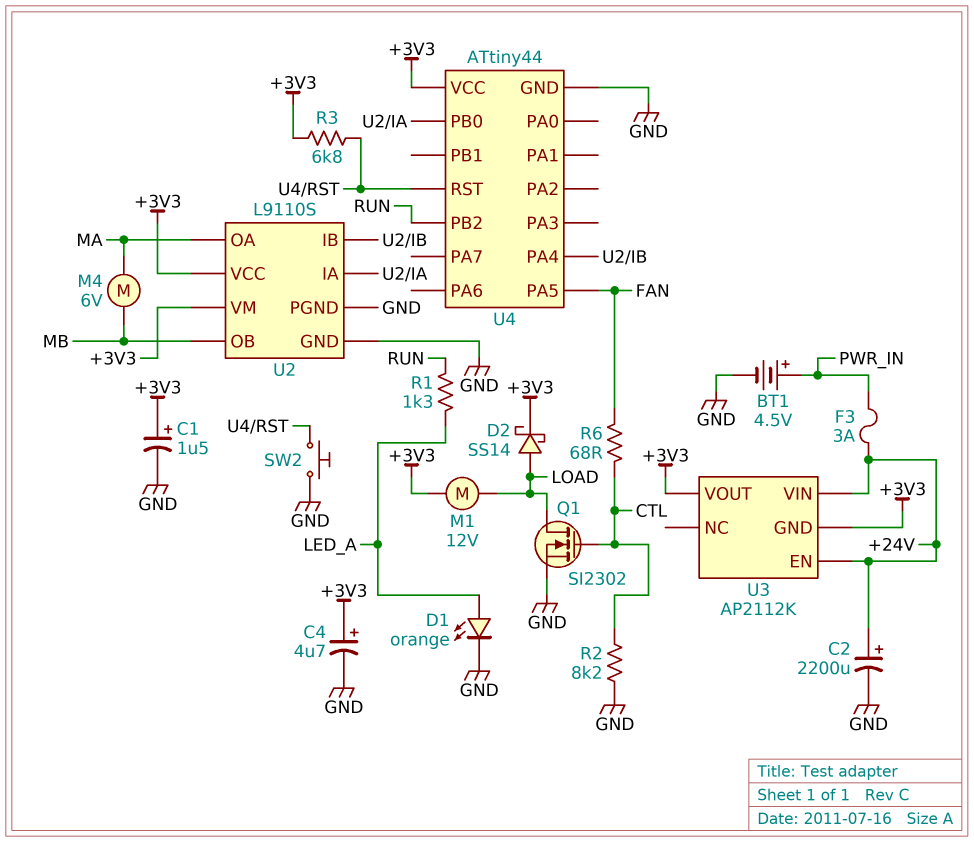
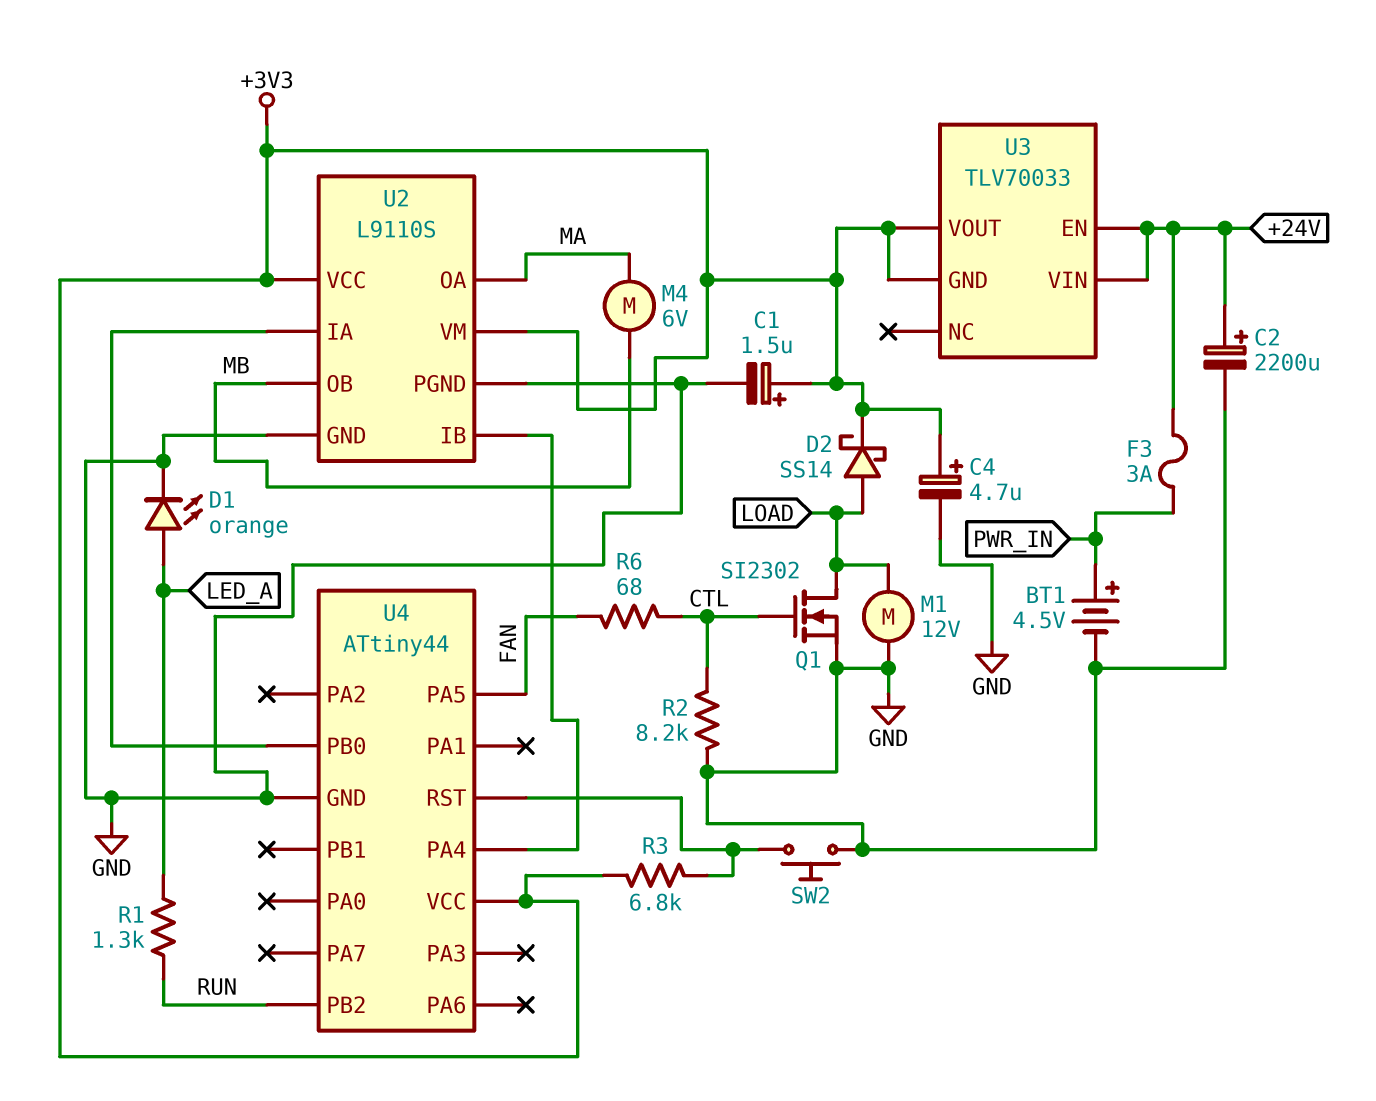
M1: motor 12V (+3V3, LOAD) -> motor 12V (GND, LOAD)
U3: AP2112K -> TLV70033

